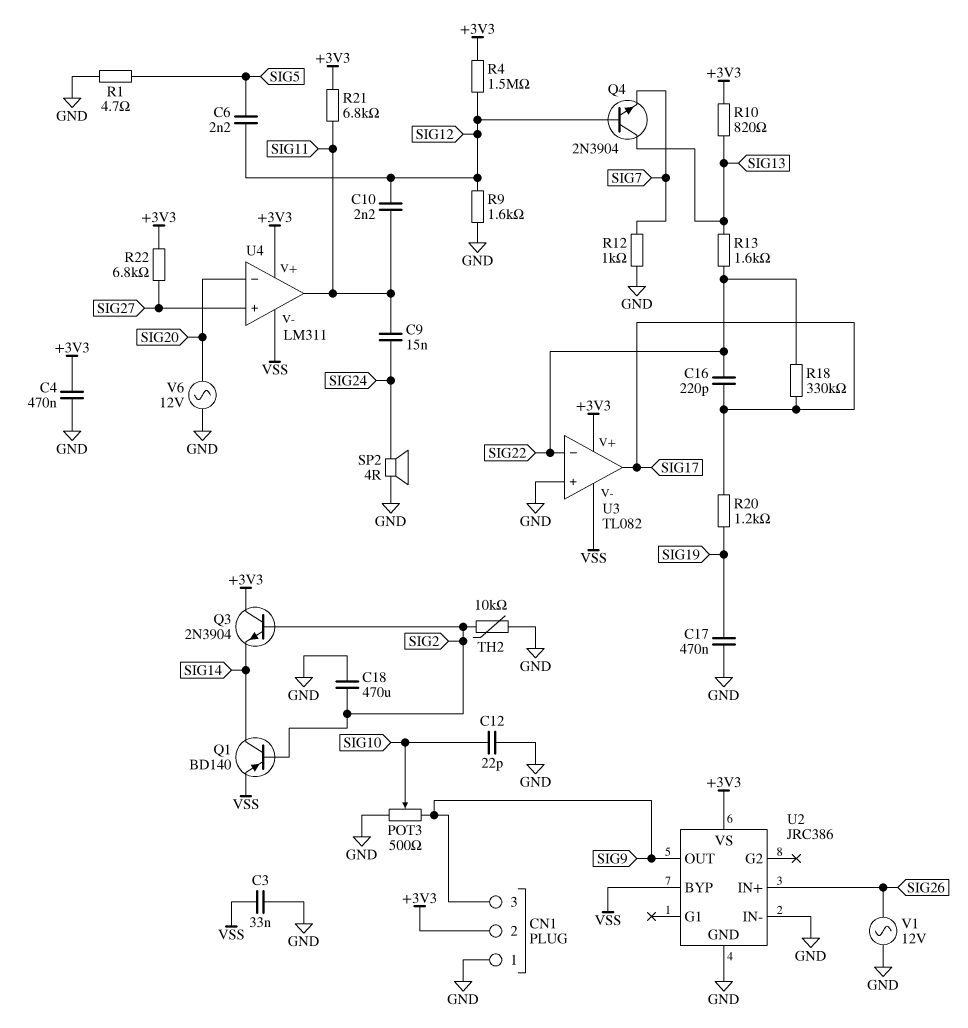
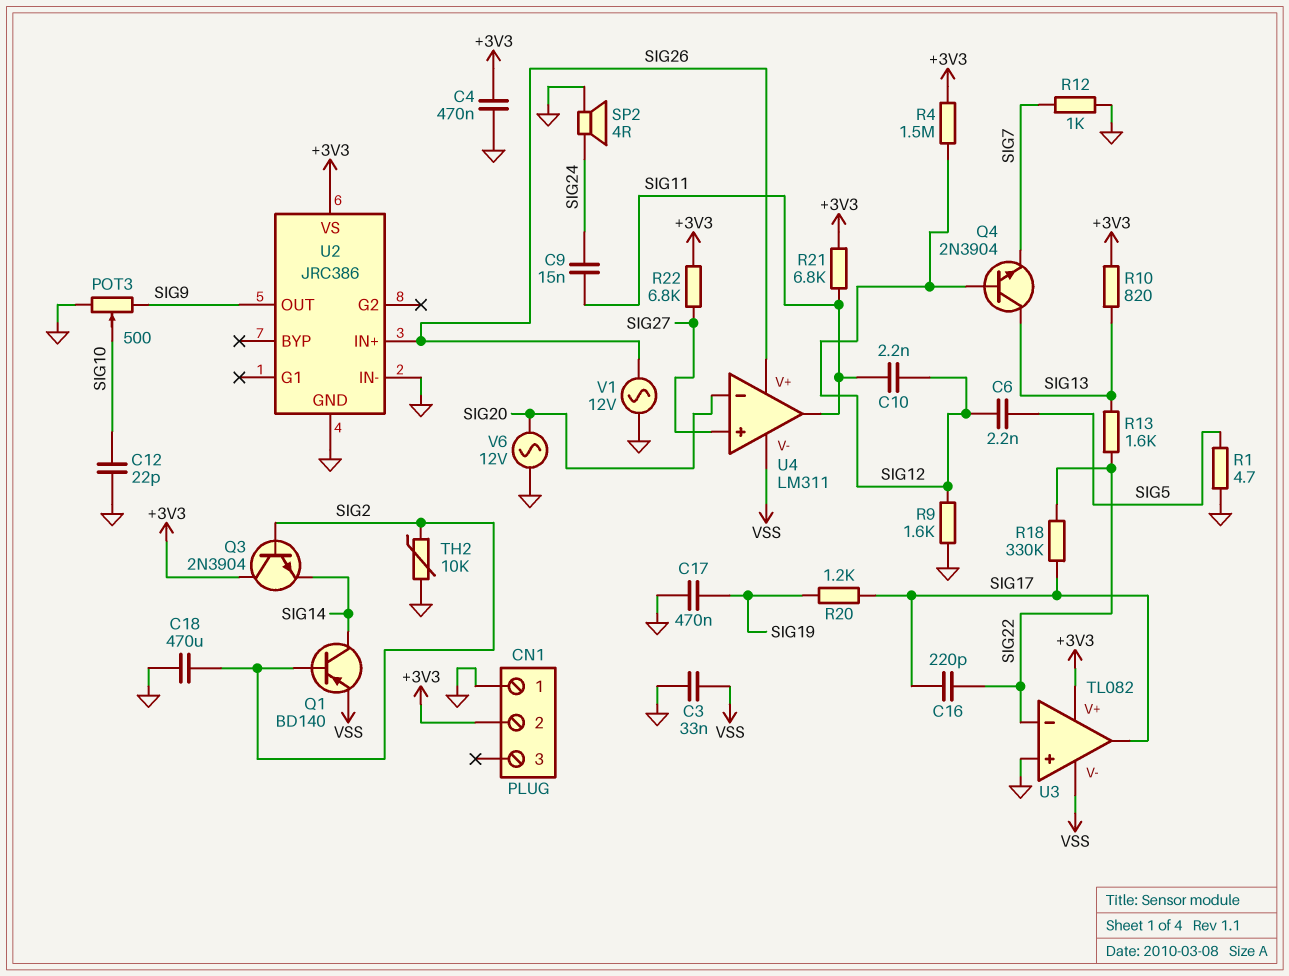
CN1 pin 3: SIG9 -> none
U2 pin BYP: VSS -> none
U4 pin V+: +3V3 -> SIG26

